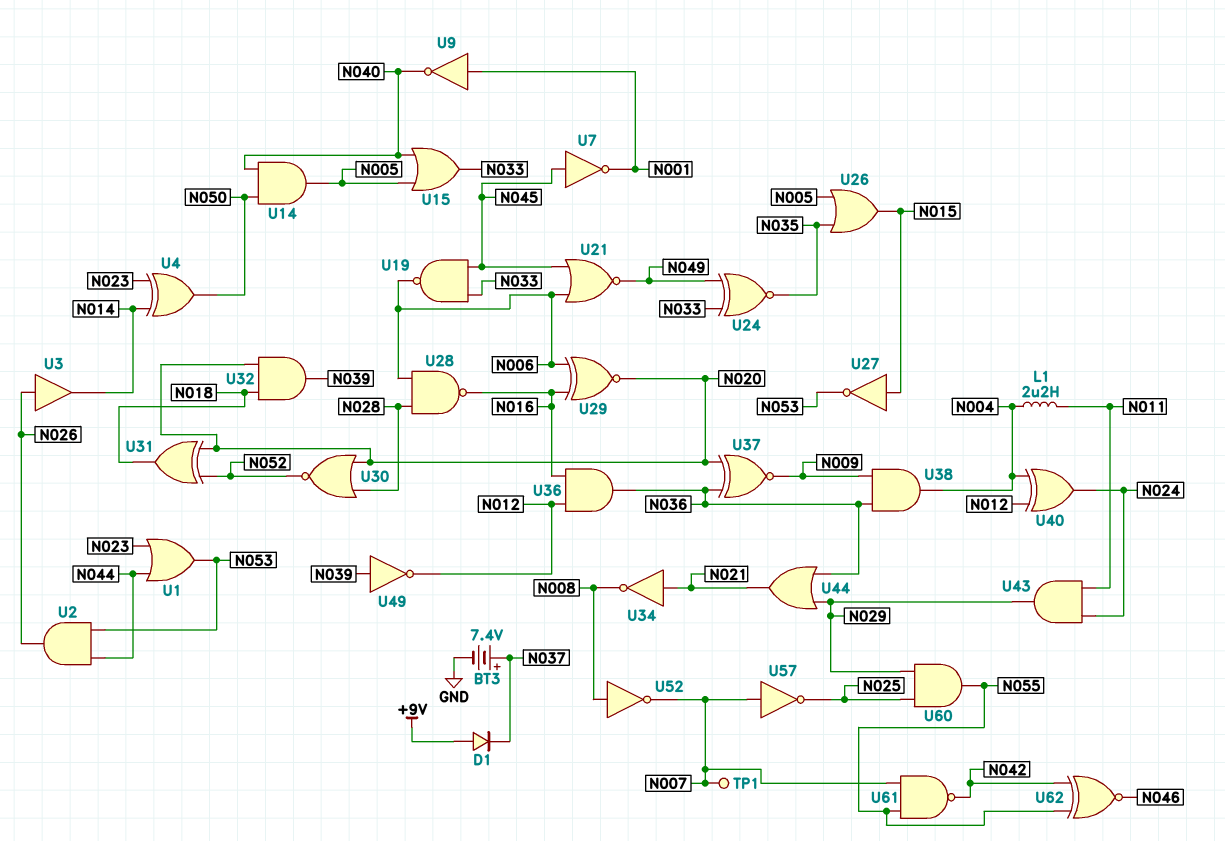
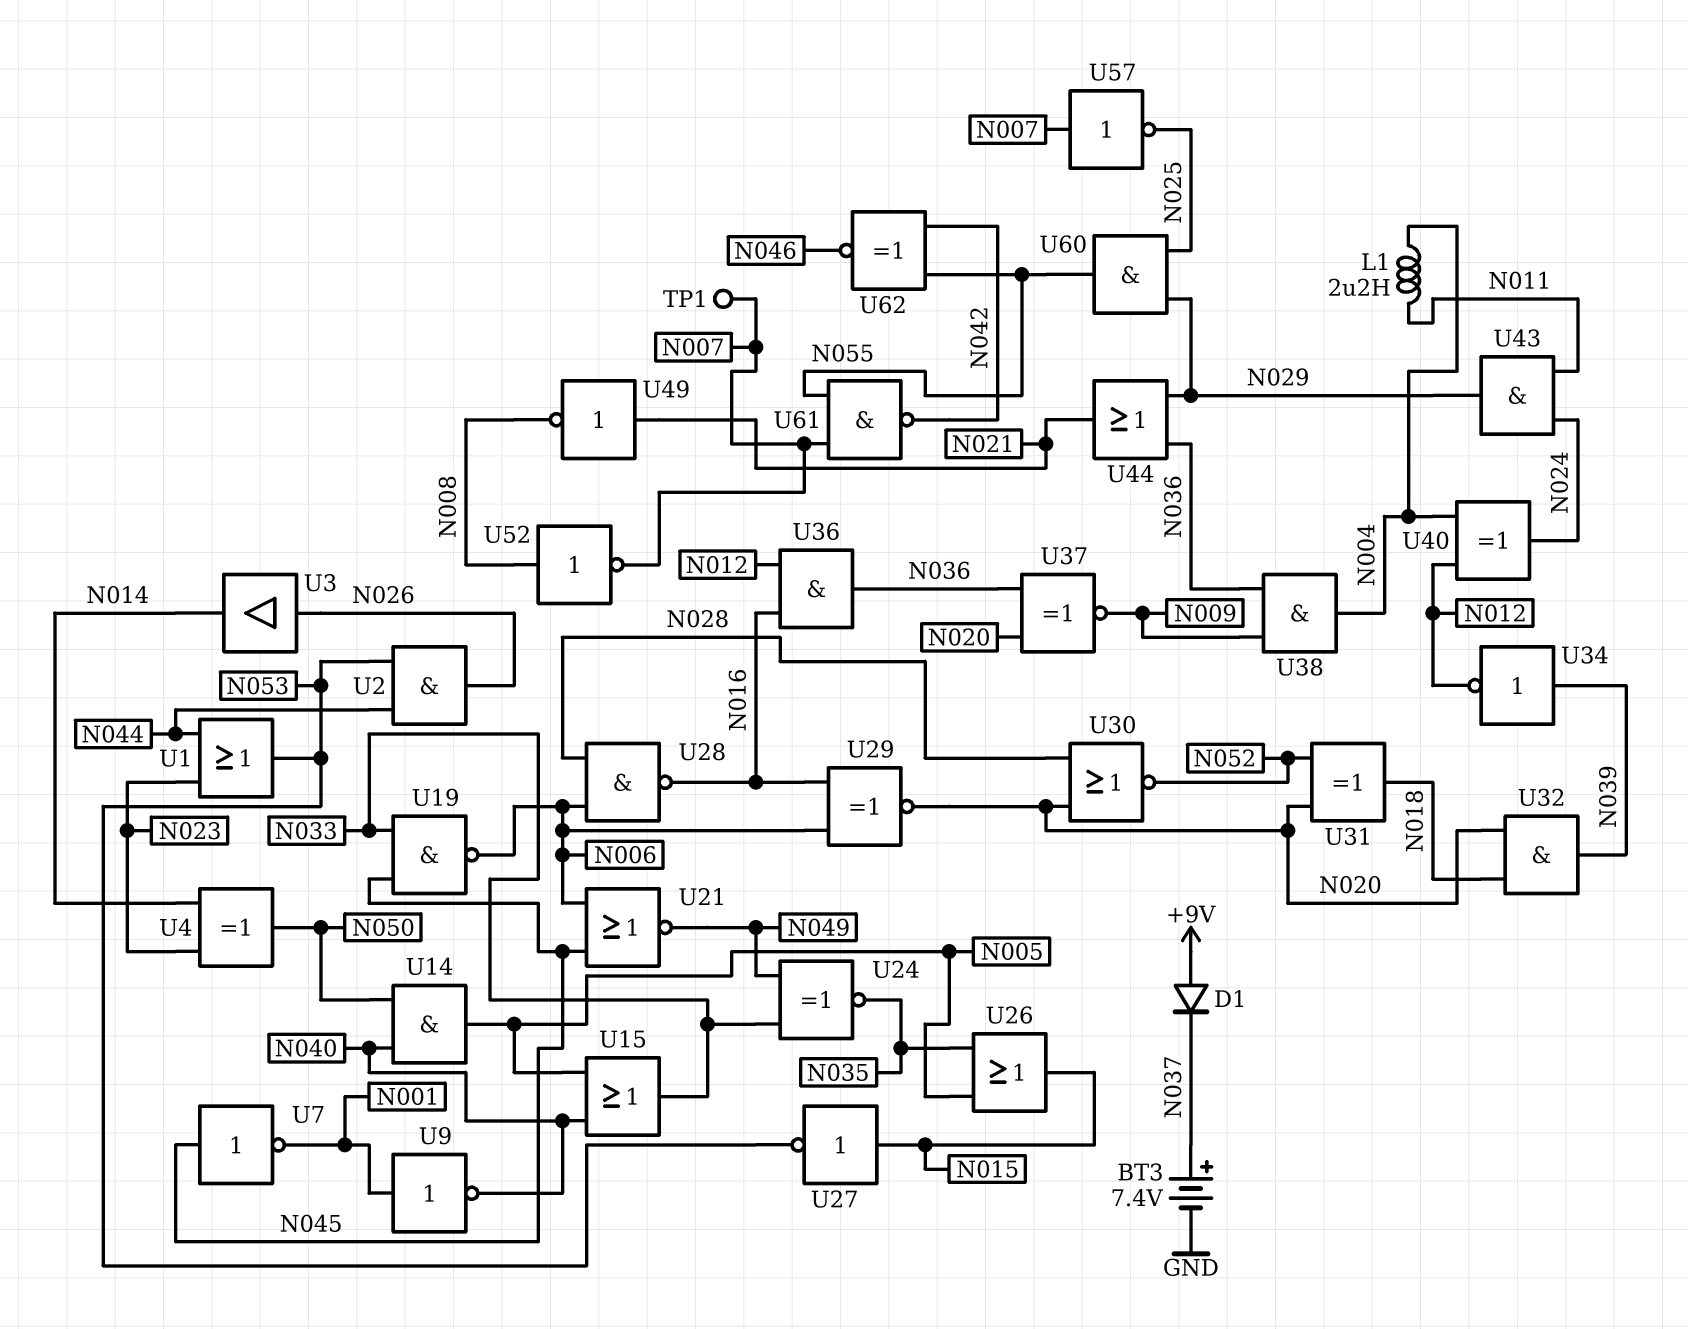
U34: NOT (in N021, out N008) -> NOT (in N039, out N012)
U49: NOT (in N039, out N012) -> NOT (in N021, out N008)

